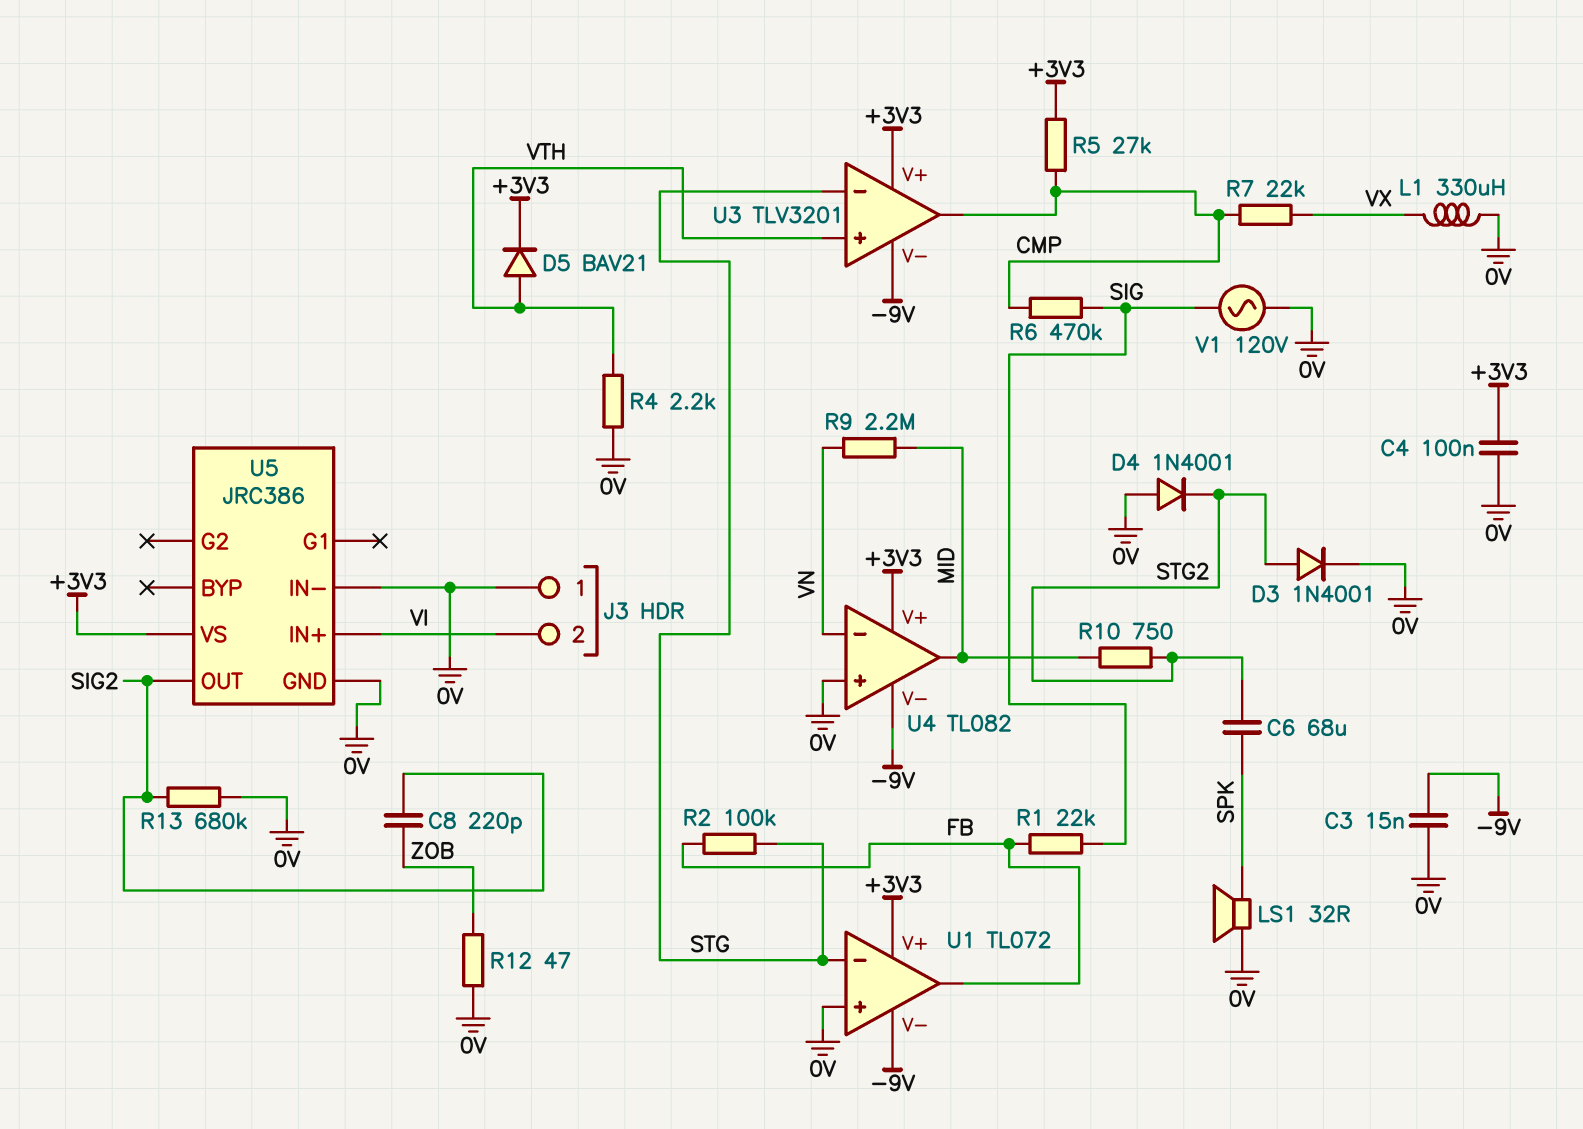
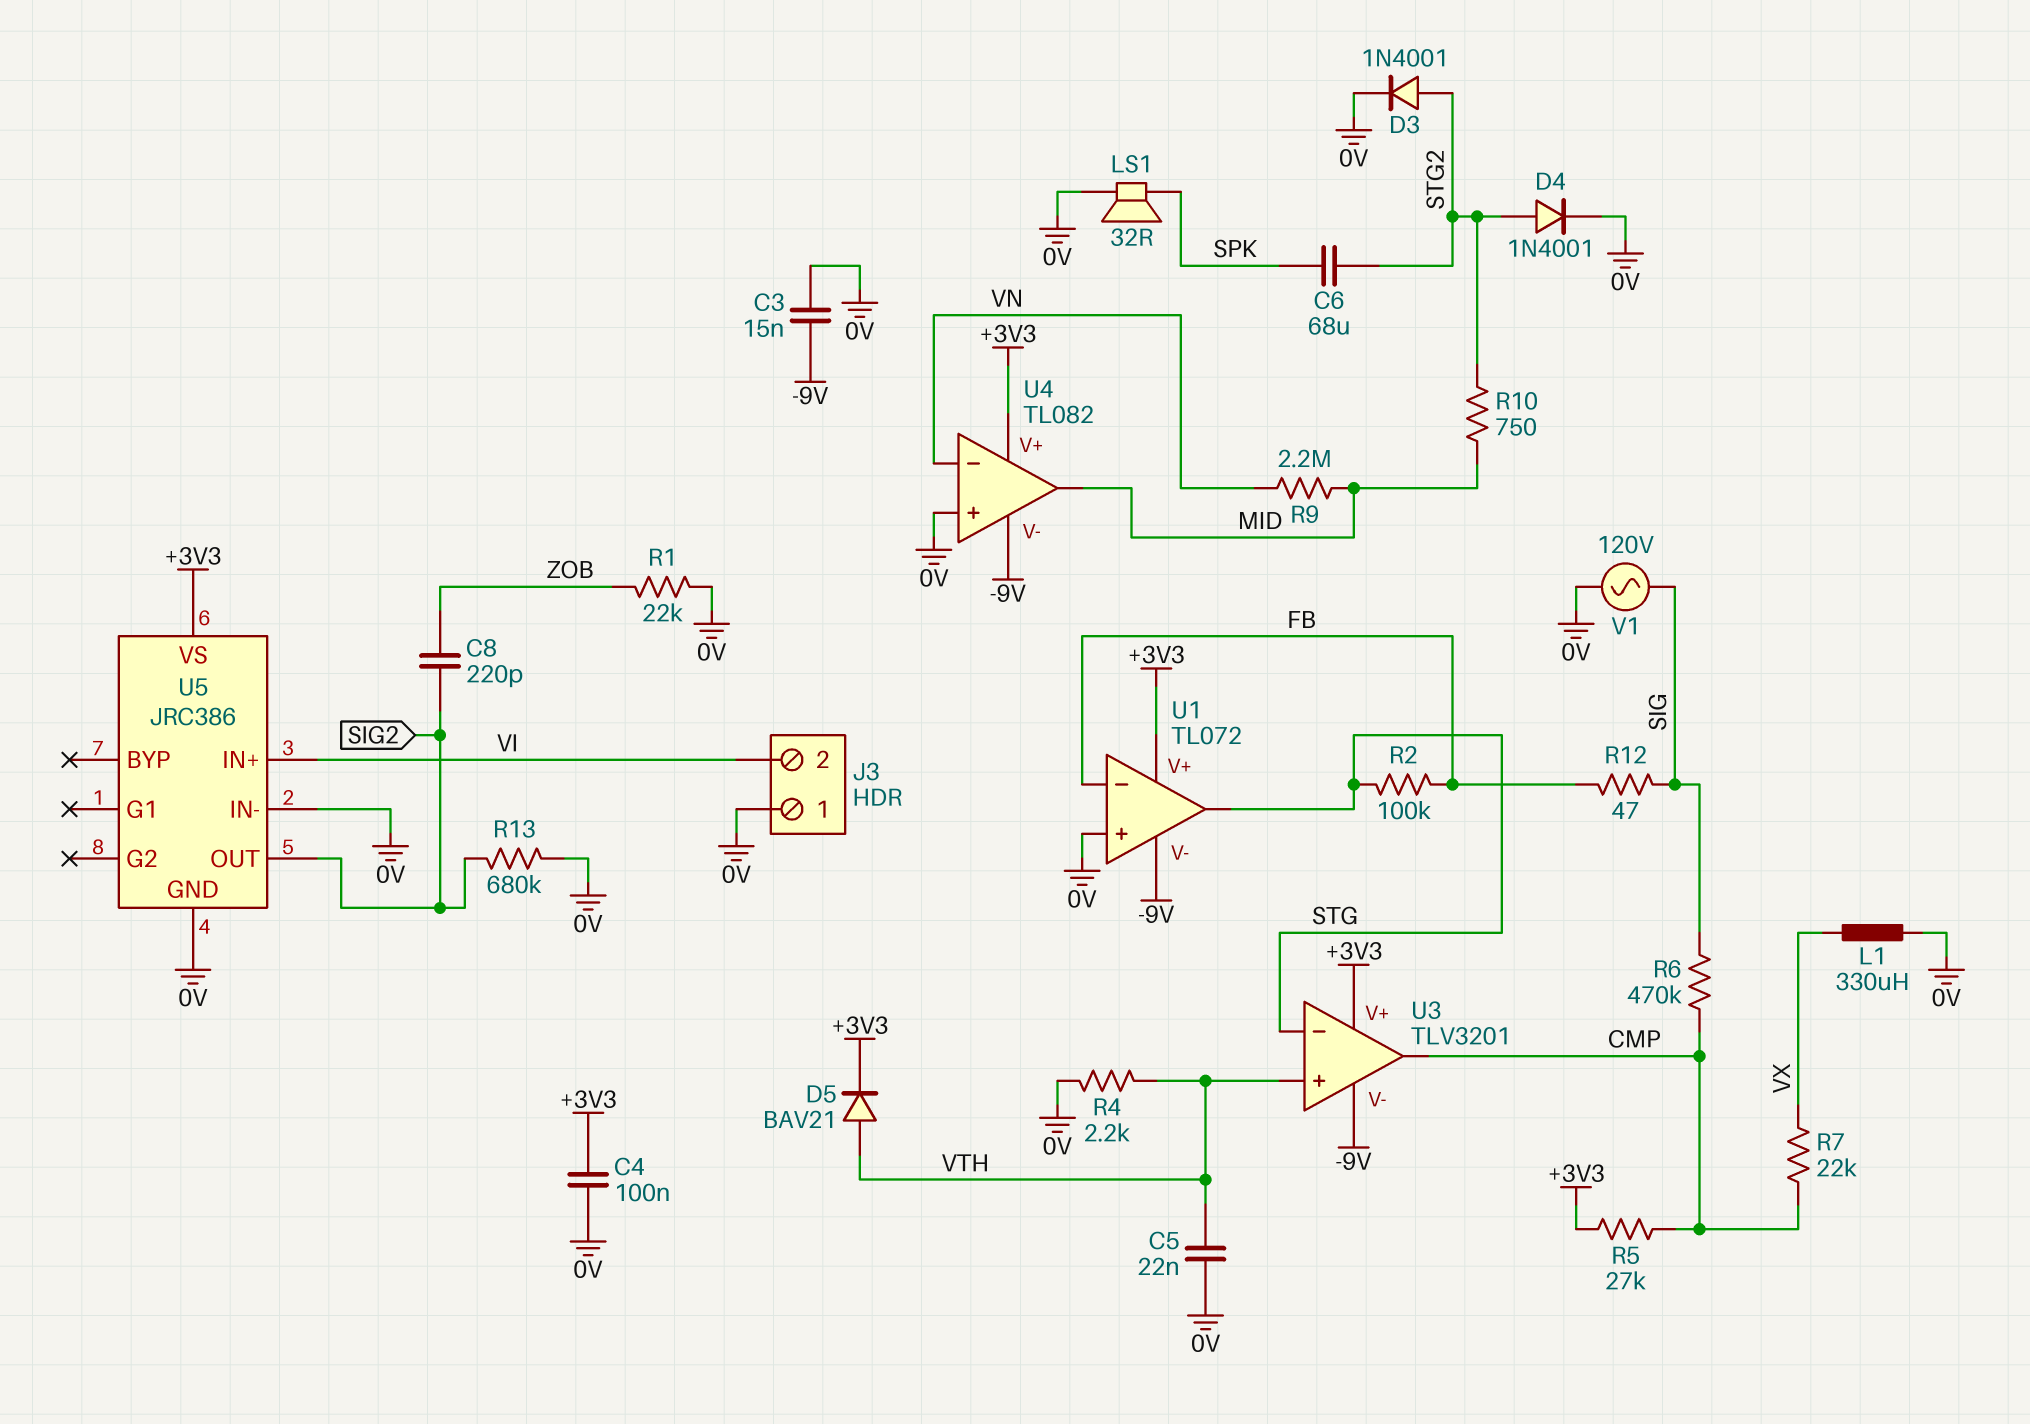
C5: none -> 22nF (0V, VTH)
D4: diode 1N4001 (A 0V, K STG2) -> diode 1N4001 (A STG2, K 0V)
R1: 22k (FB, SIG) -> 22k (0V, ZOB)
R12: 47 (0V, ZOB) -> 47 (FB, SIG)
U1 pin in-: STG -> FB
U1 pin out: FB -> STG

